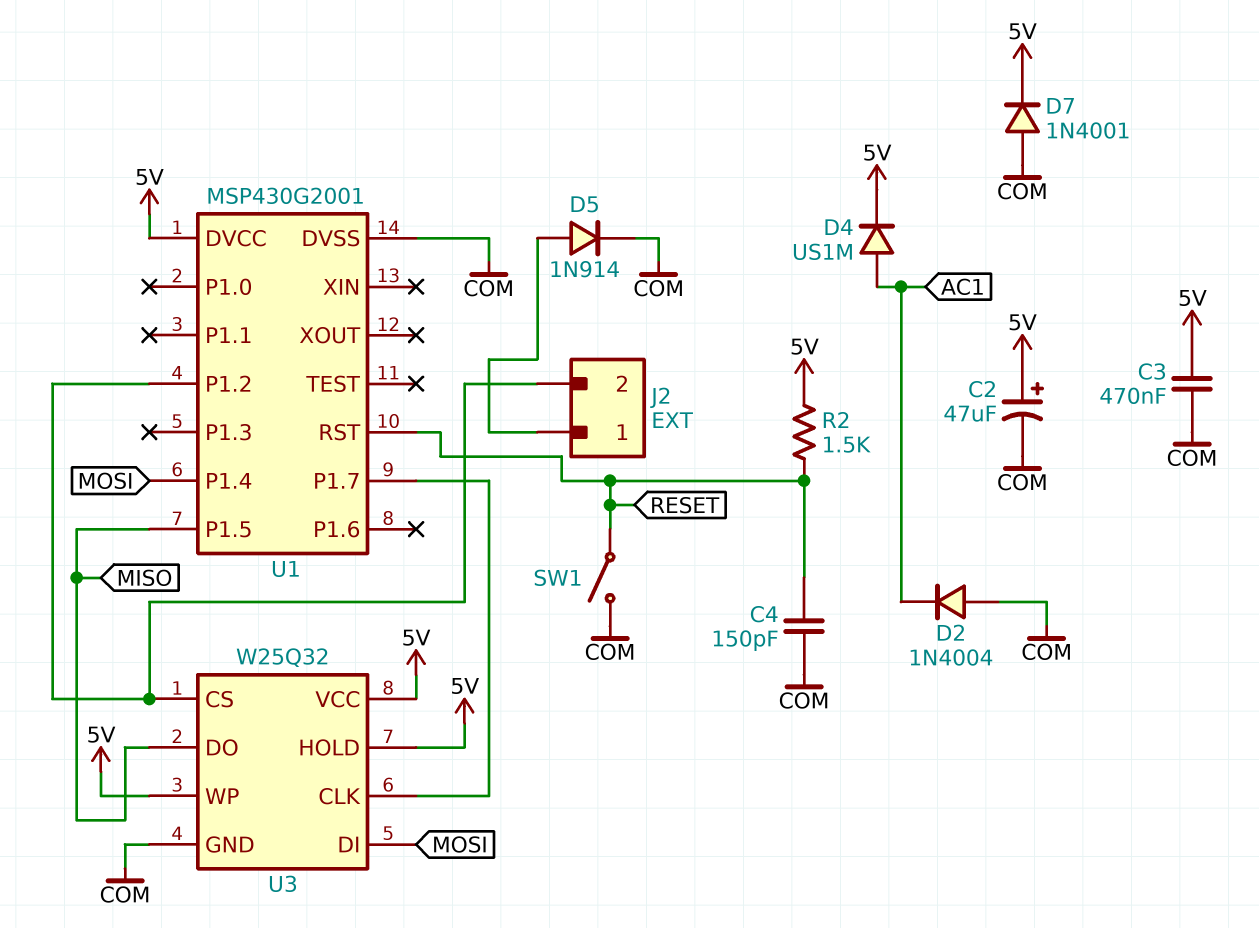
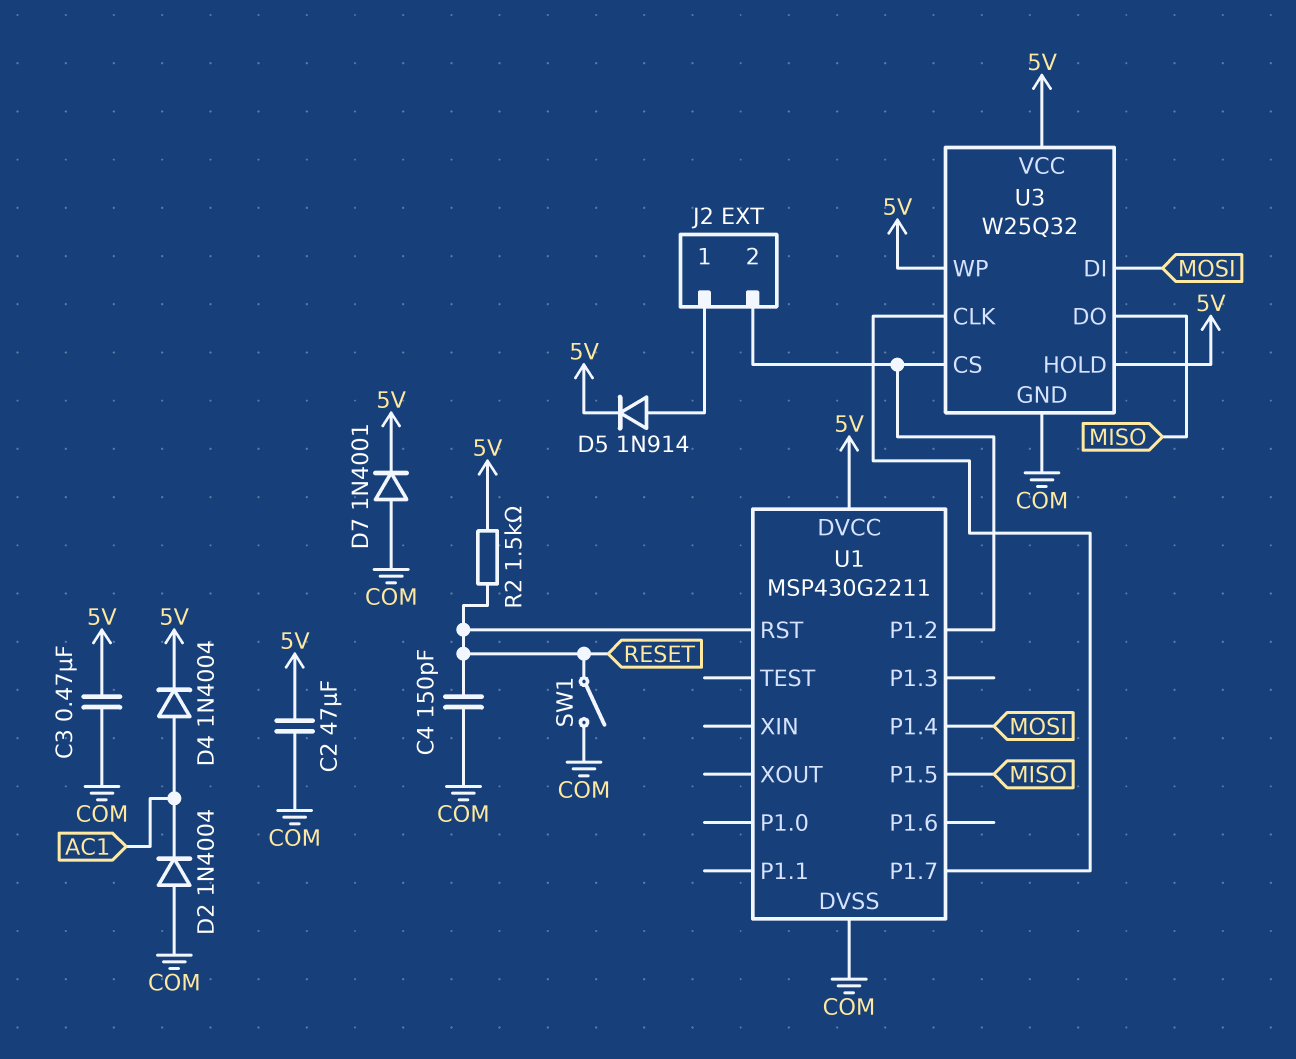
C2: 47uF (plus 5V, minus COM) -> 47uF (5V, COM)
D4: diode US1M (A AC1, K 5V) -> diode 1N4004 (A AC1, K 5V)
D5: diode 1N914 (A J2/1, K COM) -> diode 1N914 (A J2/1, K 5V)
U1: MSP430G2001 -> MSP430G2211

